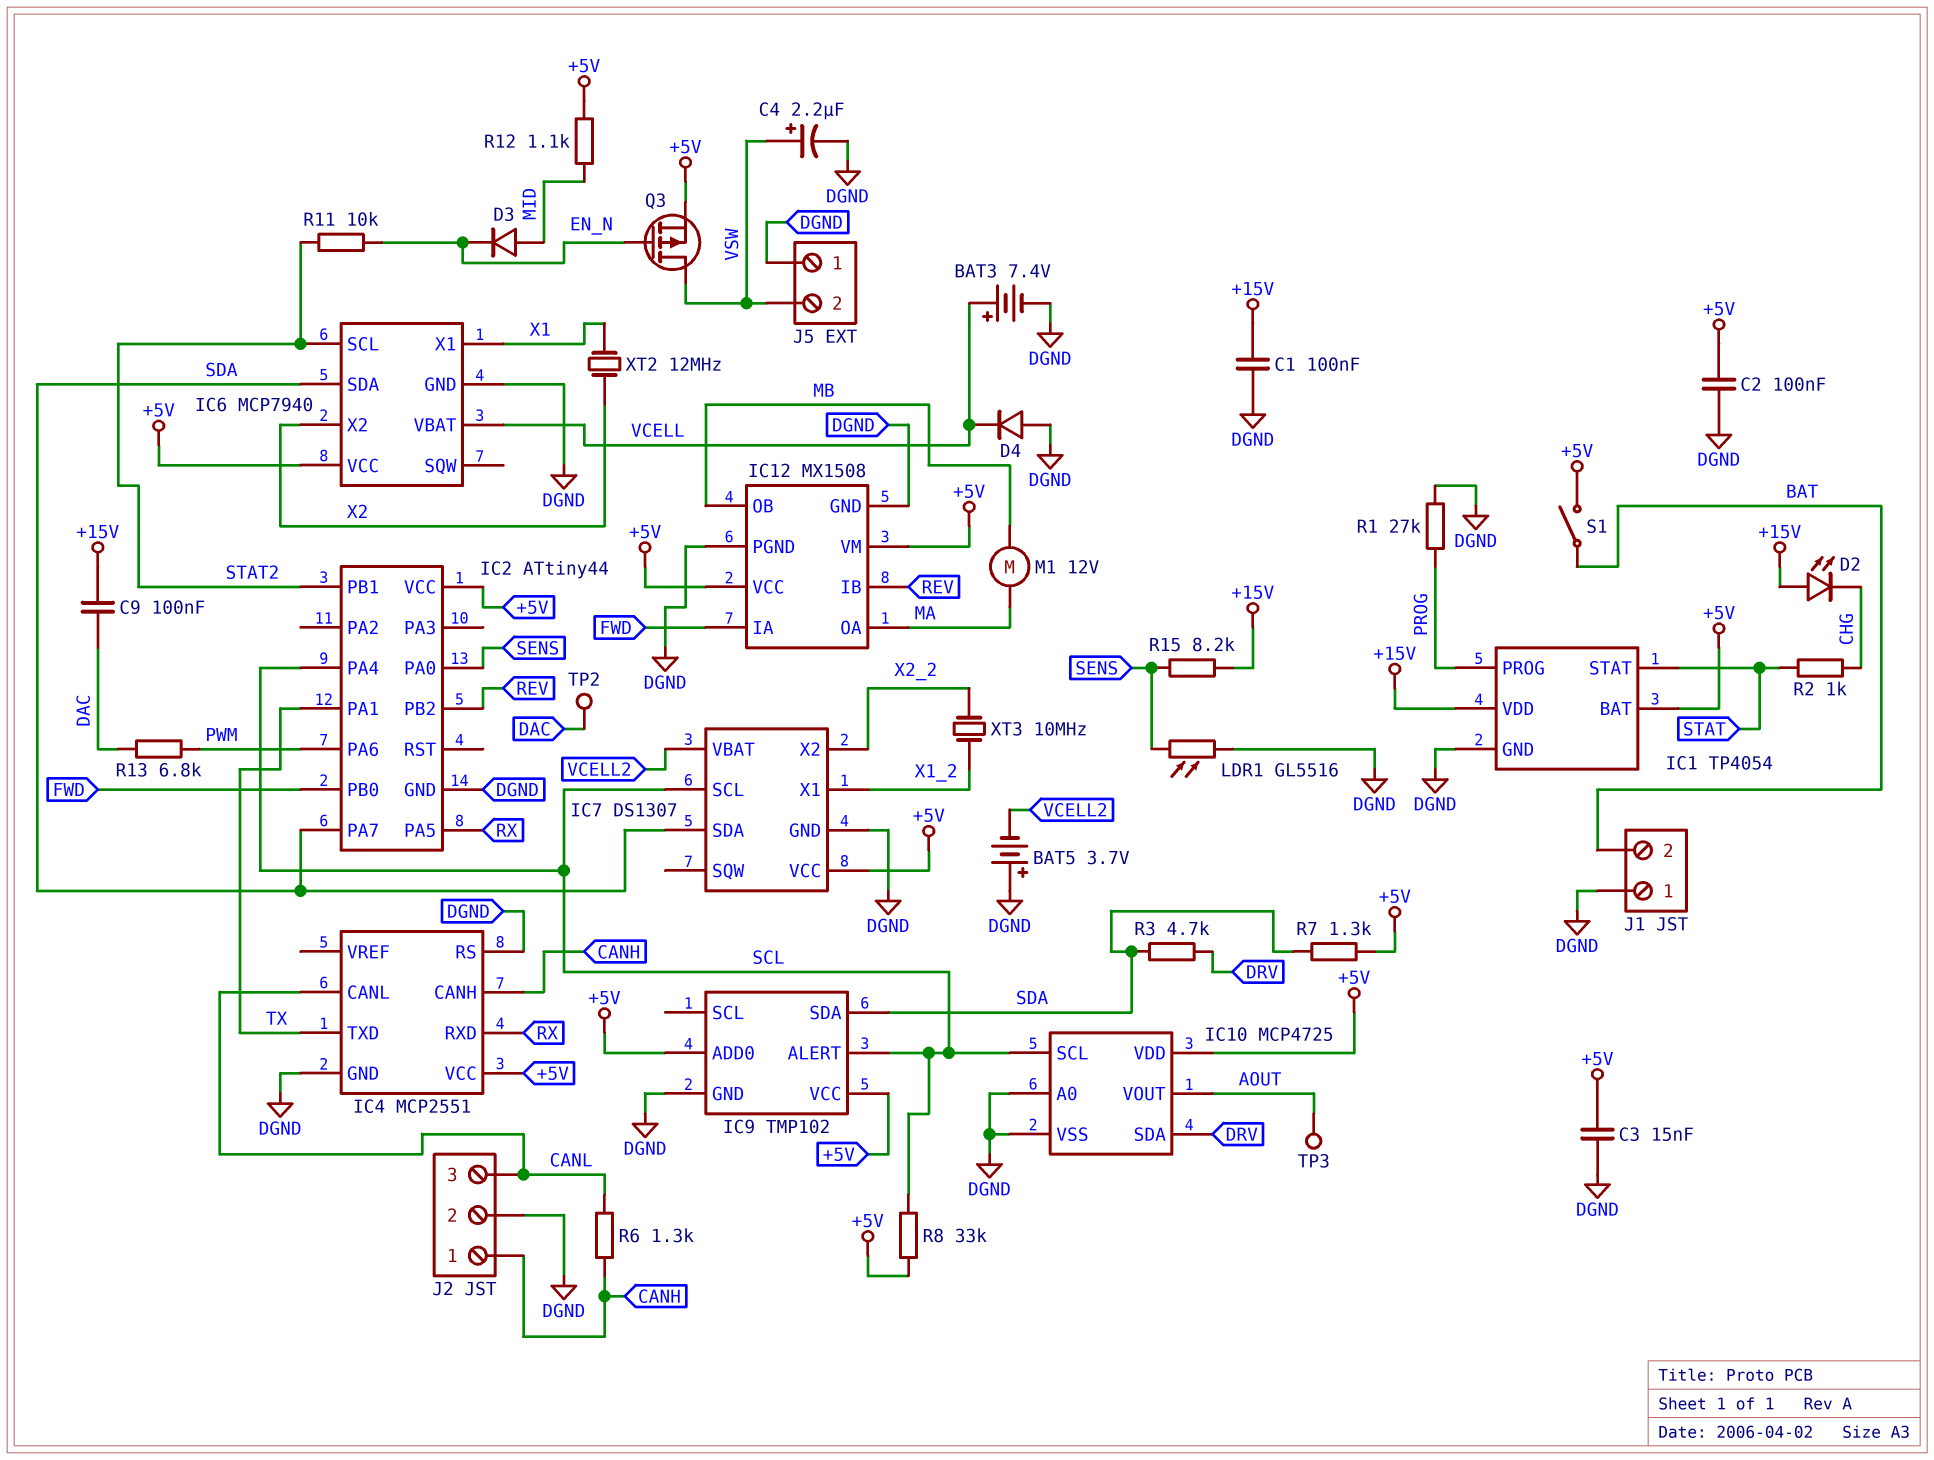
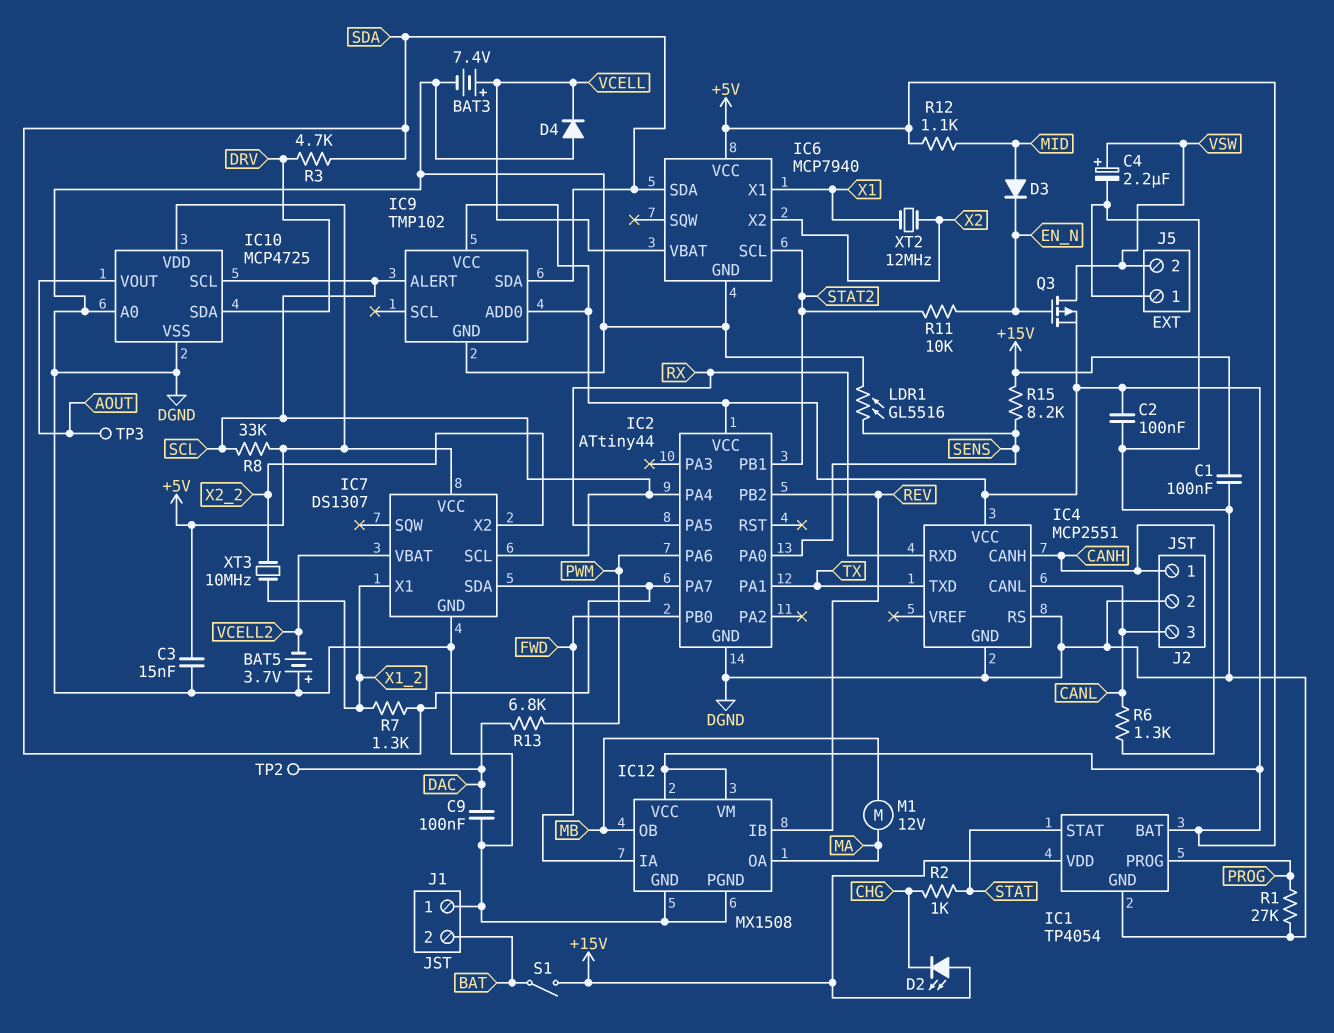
C9: 100nF (+15V, DAC) -> 100nF (DAC, DGND)
R7: 1.3k (+5V, SDA) -> 1.3k (SDA, X1_2)
S1: switch (+5V, BAT) -> switch (+15V, BAT)

